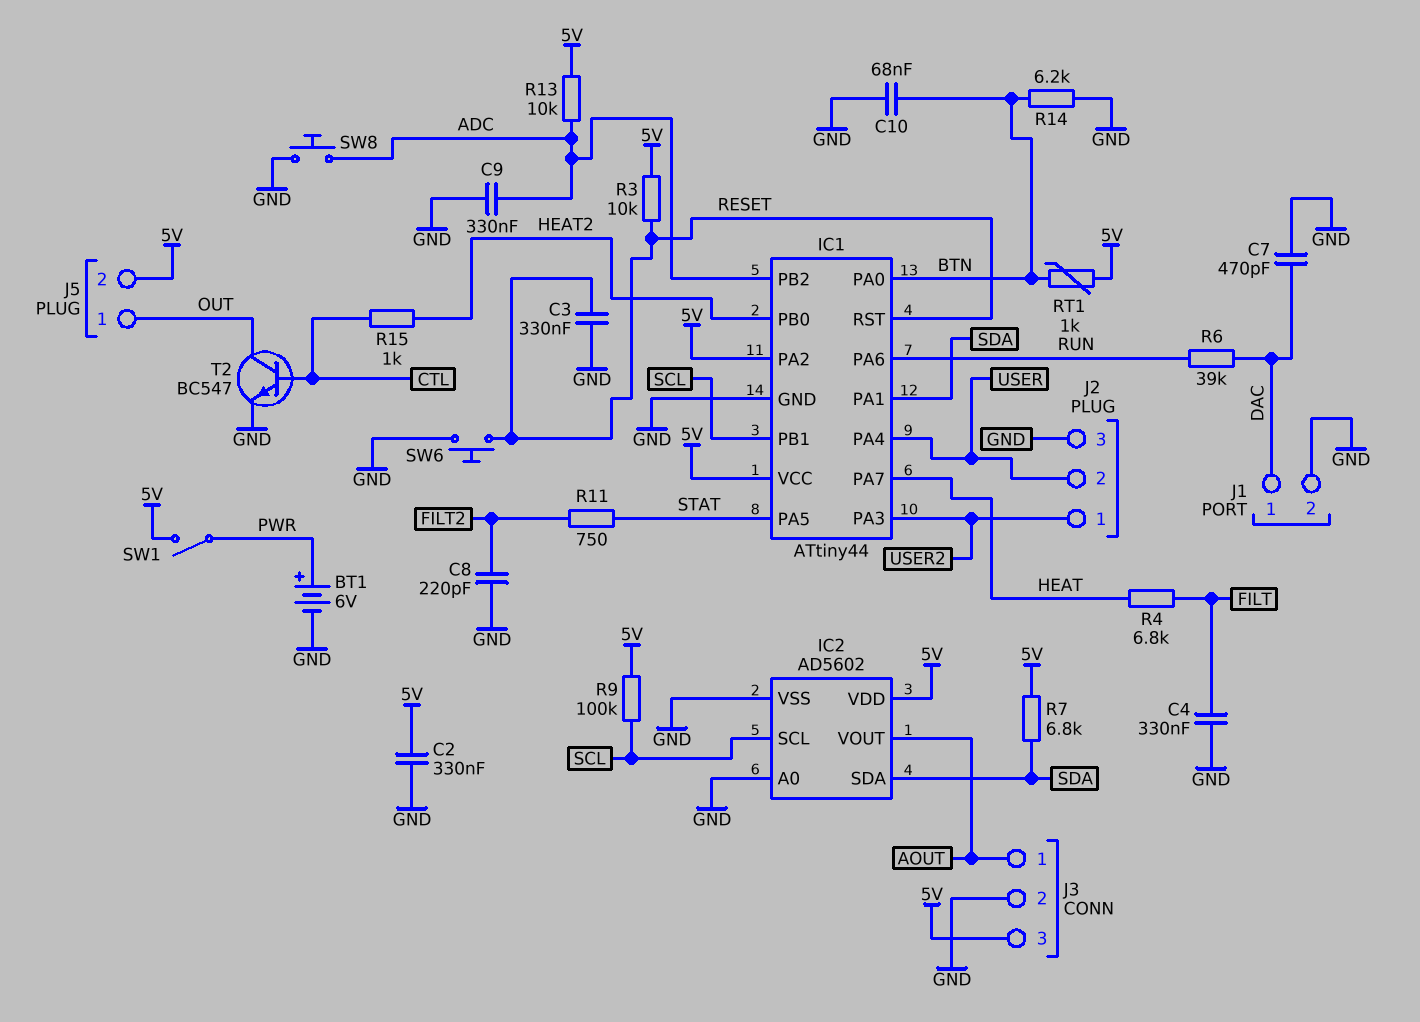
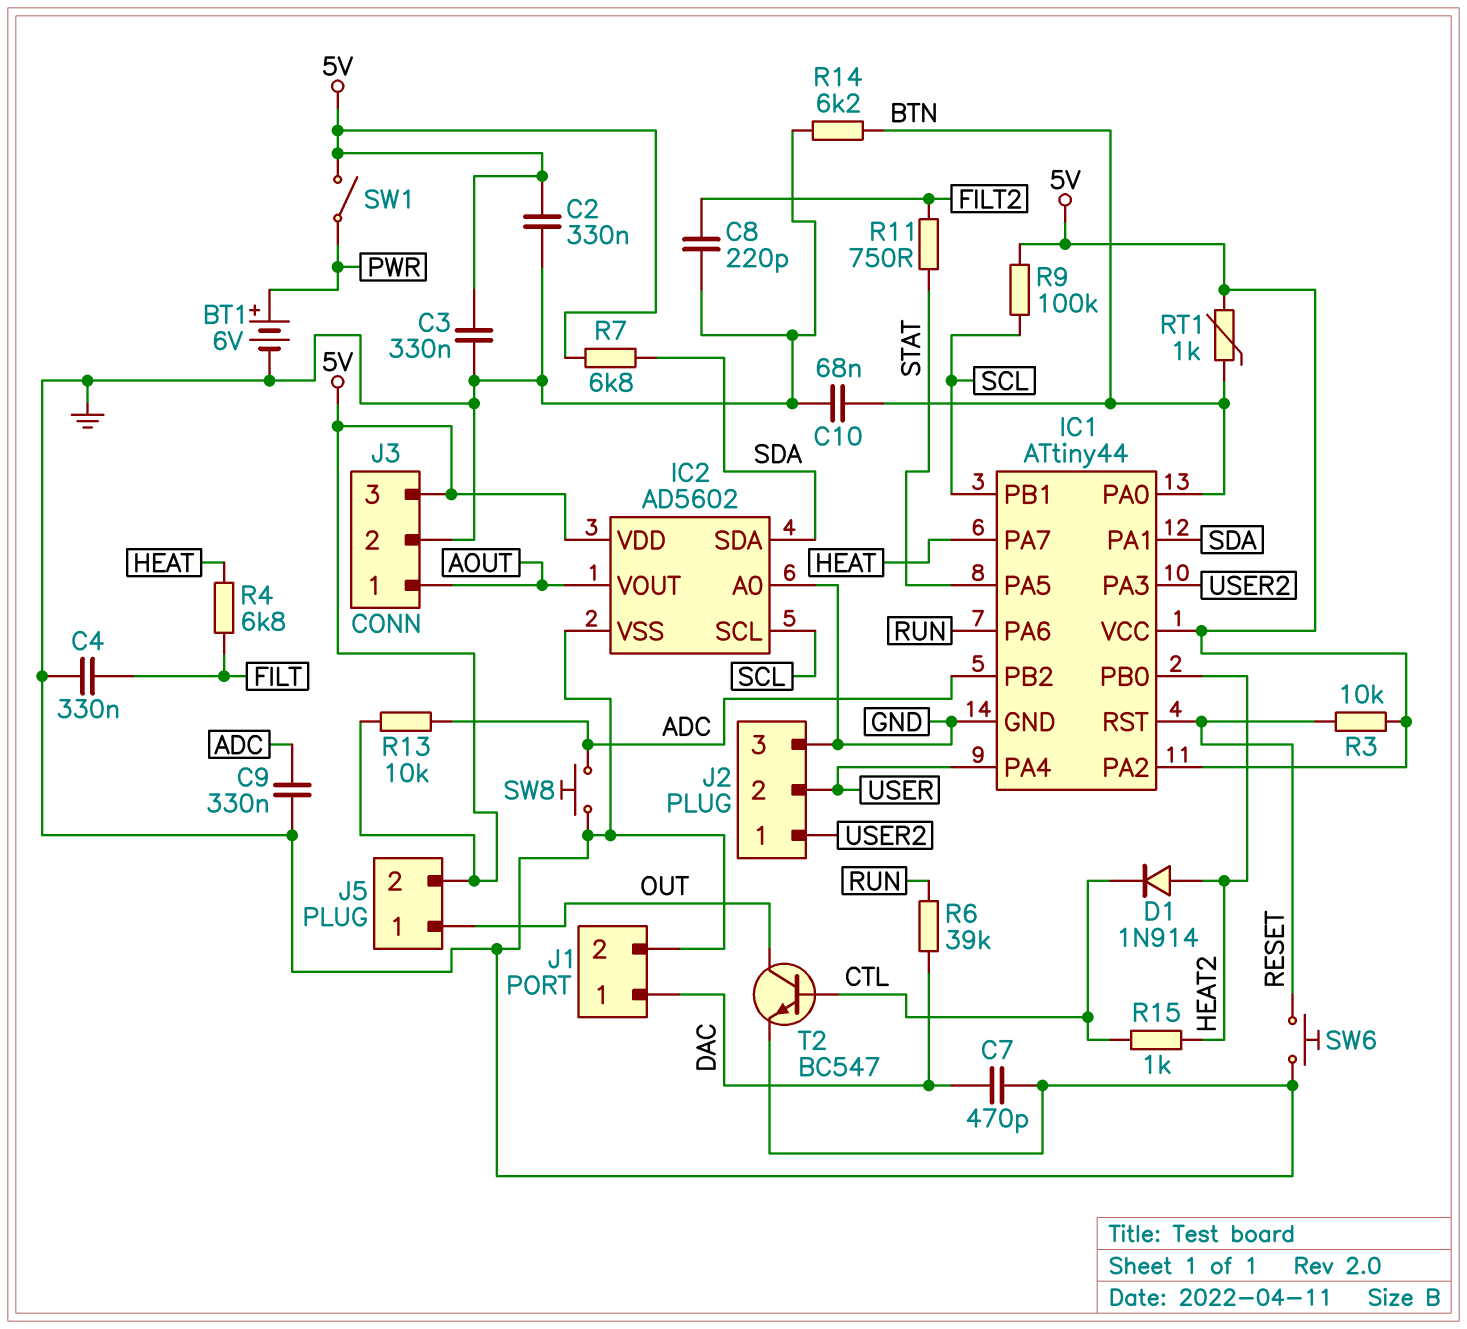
C3: 330nF (GND, RESET) -> 330nF (5V, GND)
D1: none -> diode 1N914 (A HEAT2, K CTL)

